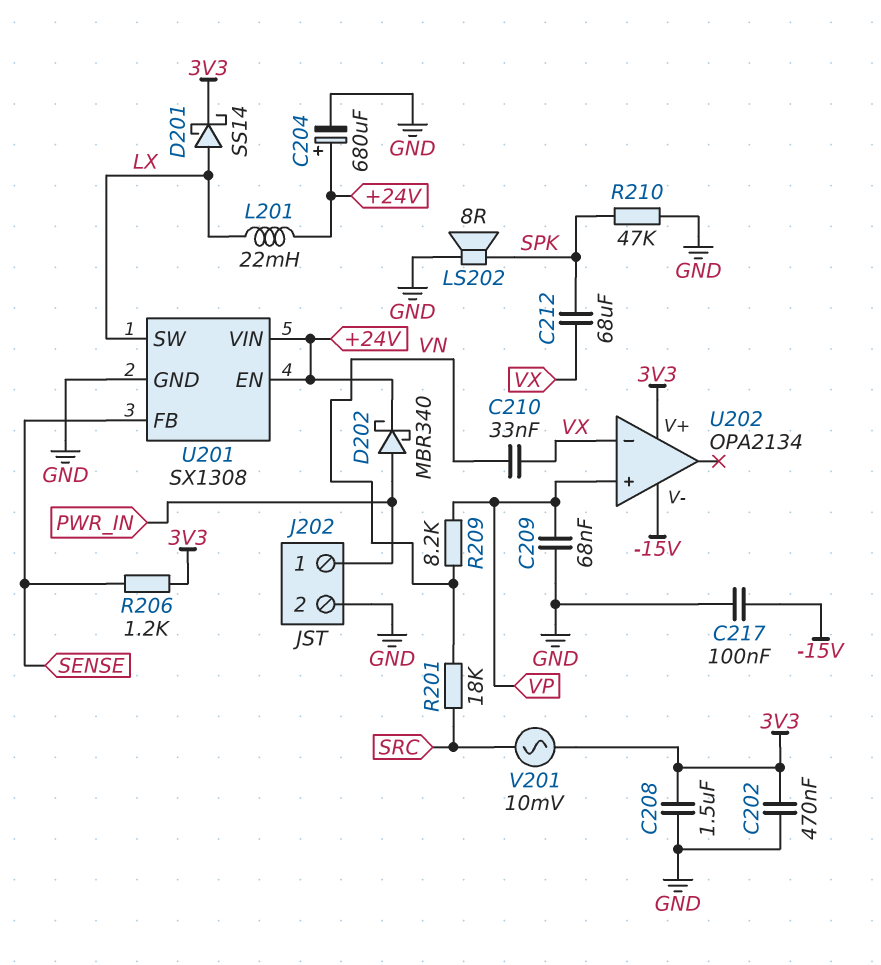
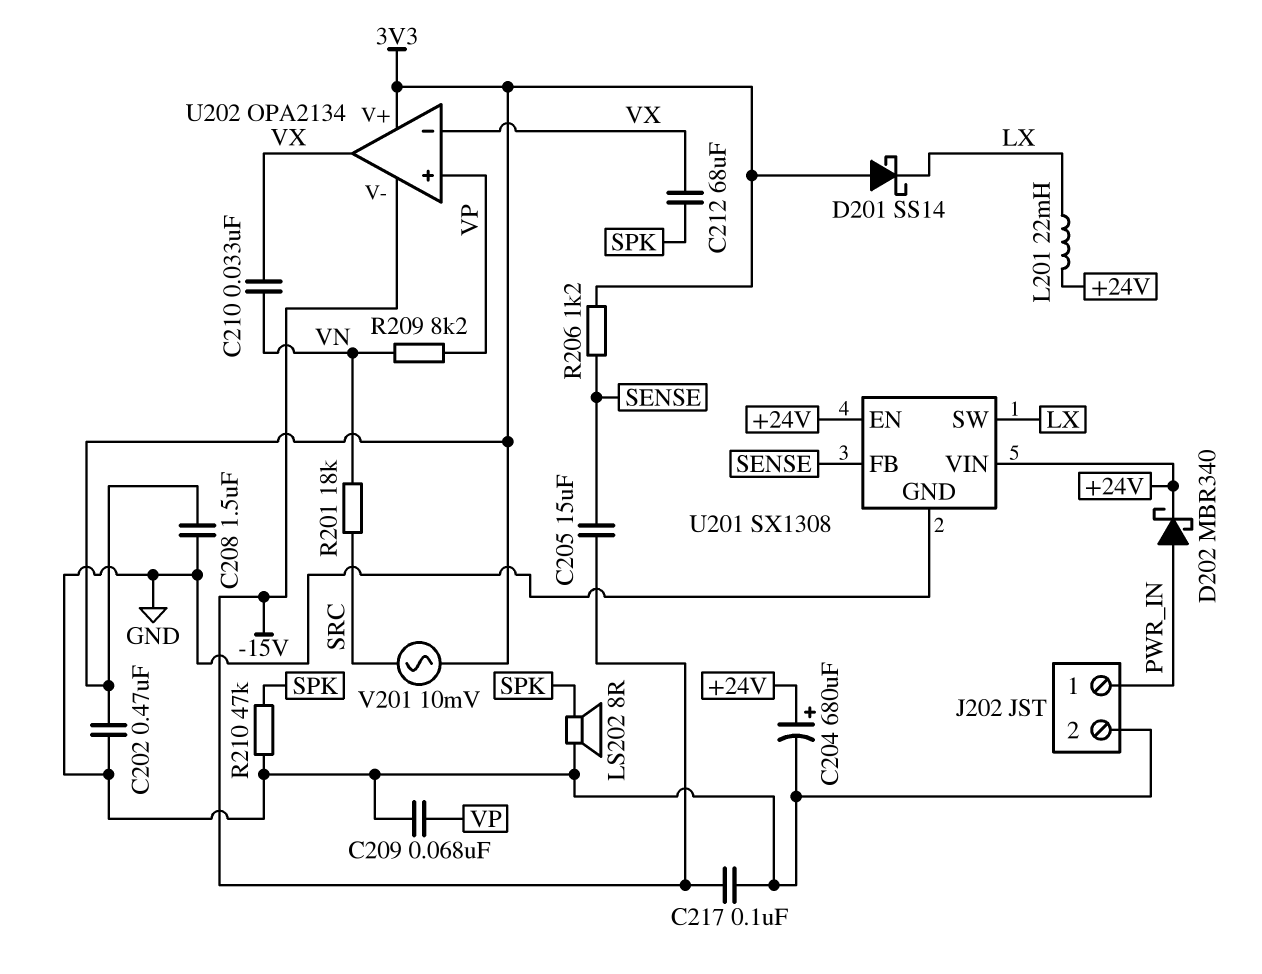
C205: none -> 15uF (-15V, SENSE)
D201: schottky SS14 (A LX, K 3V3) -> schottky SS14 (A 3V3, K LX)
U202 pin out: none -> VX

